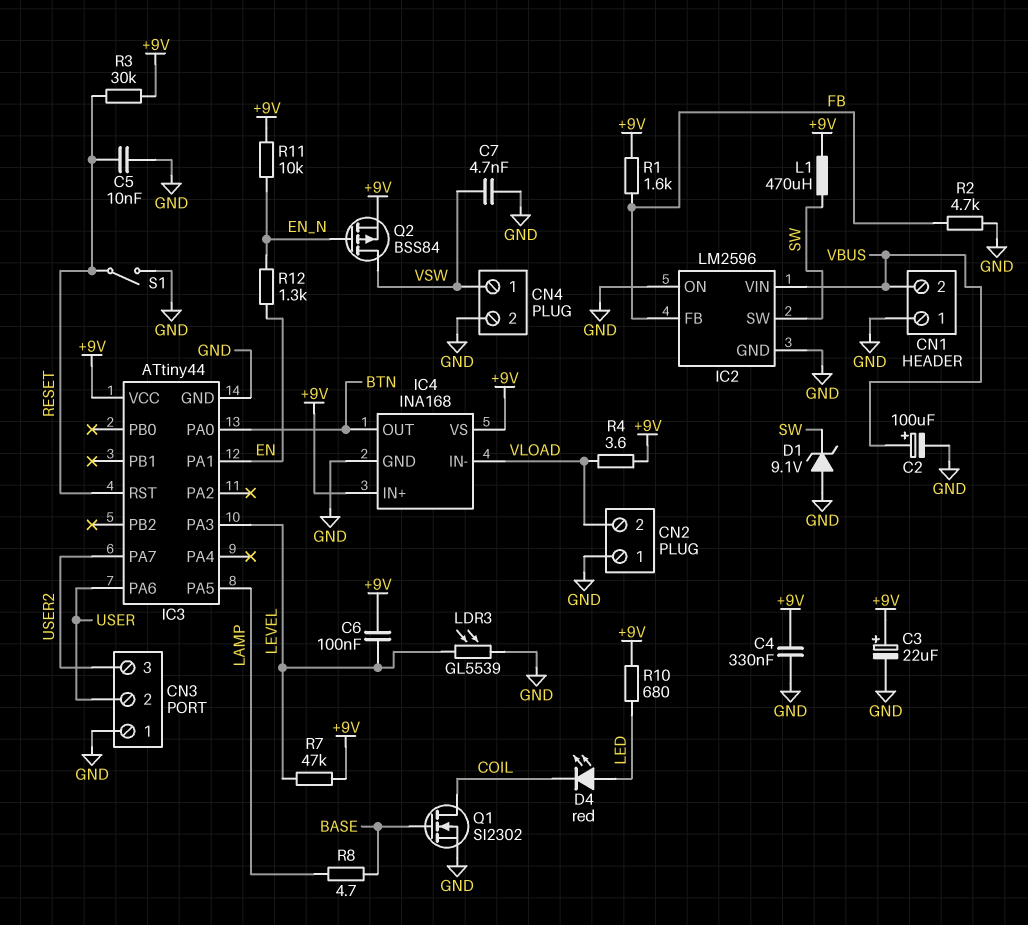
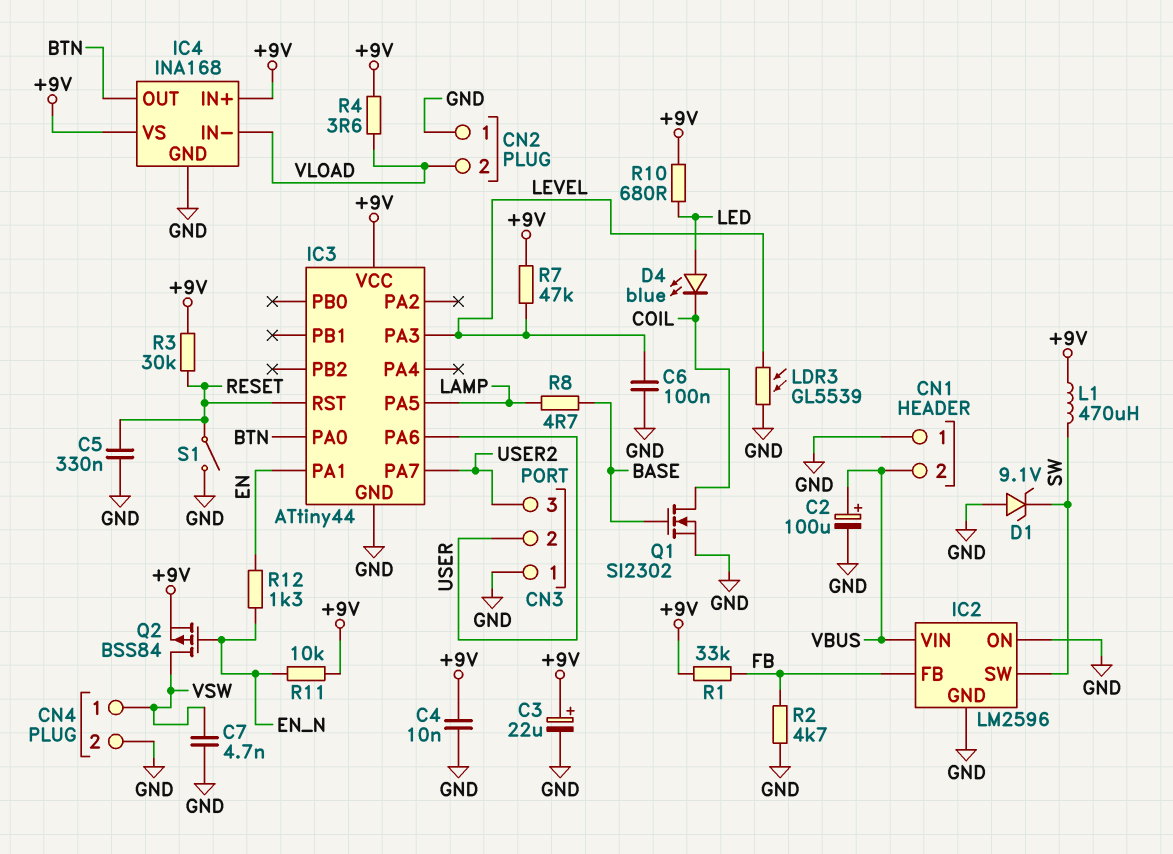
C4: 330nF (+9V, GND) -> 10nF (+9V, GND)
C5: 10nF (GND, RESET) -> 330nF (GND, RESET)
C6: 100nF (+9V, LEVEL) -> 100nF (GND, LEVEL)
D4: LED red (A LED, K COIL) -> LED blue (A LED, K COIL)
R1: 1.6k (+9V, FB) -> 33k (+9V, FB)

